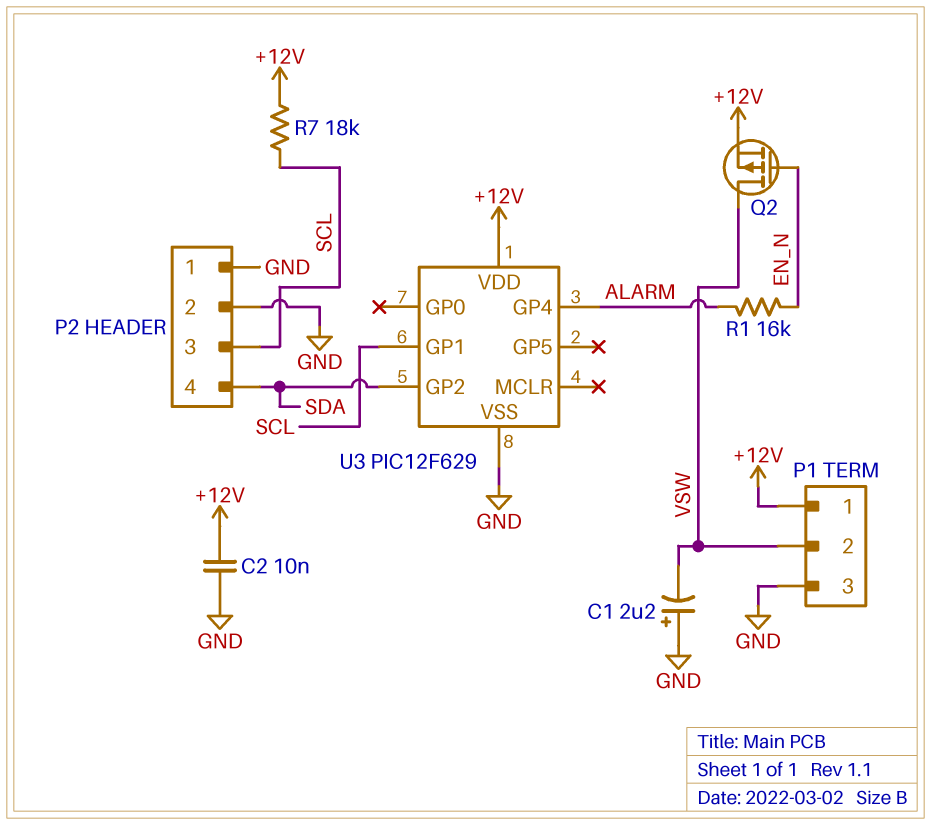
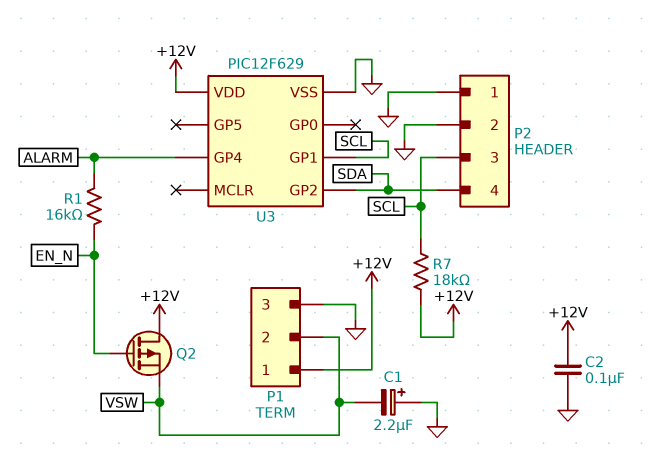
C2: 10nF (+12V, GND) -> 100nF (+12V, GND)
Q2: PMOS (G EN_N, D VSW, S +12V) -> PMOS (G EN_N, D +12V, S VSW)

